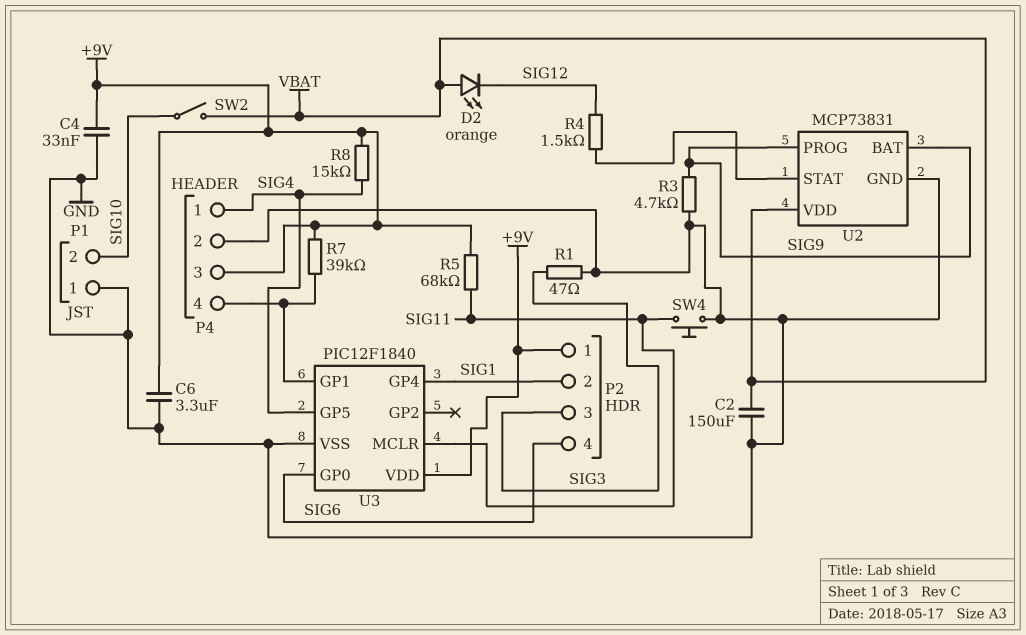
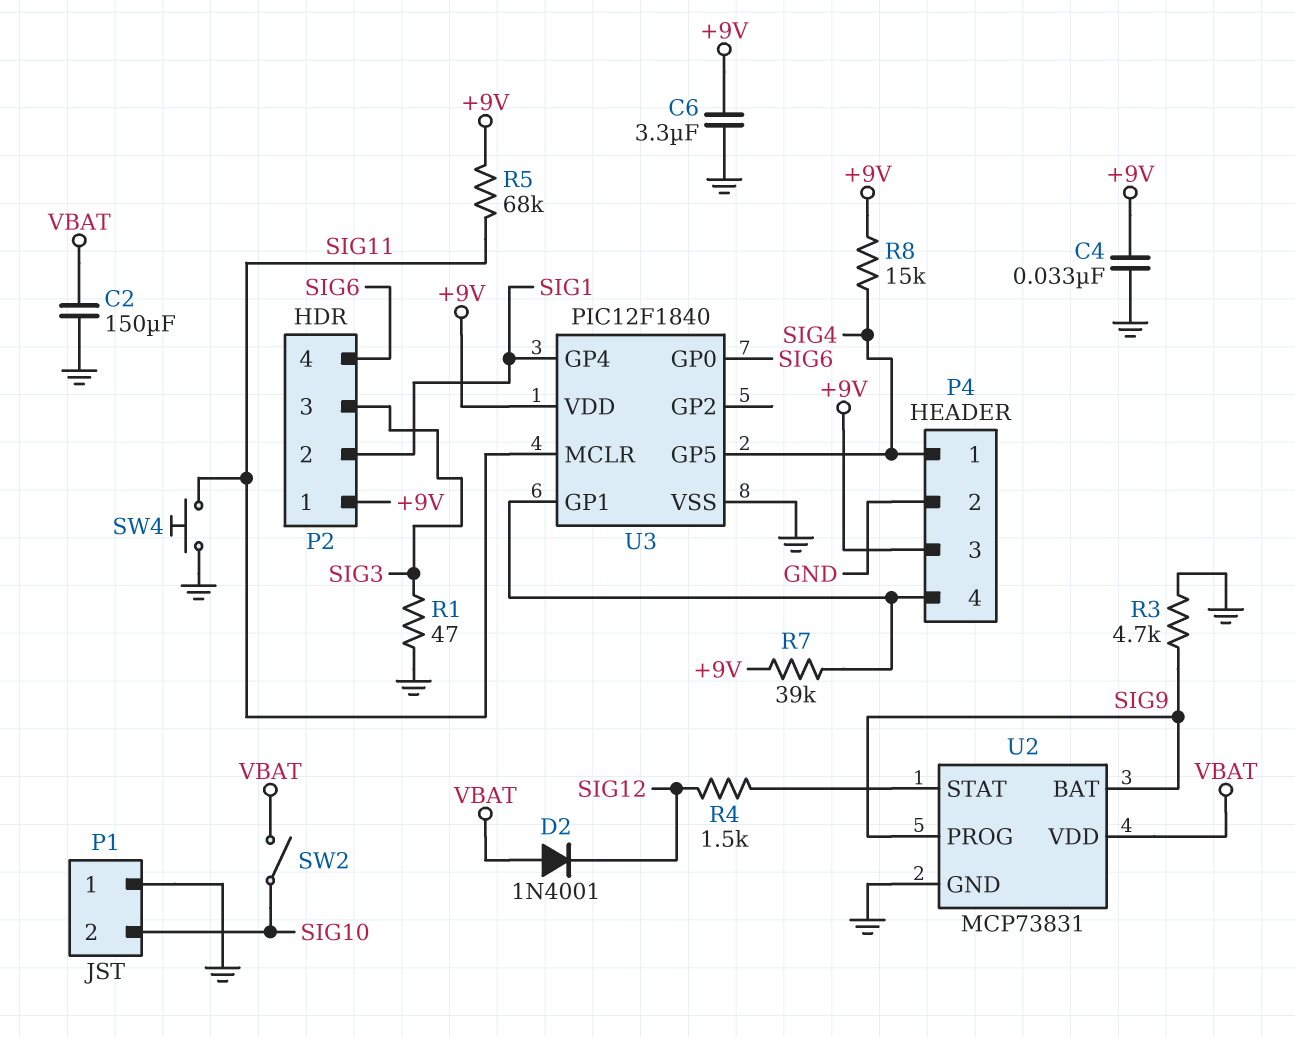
D2: LED orange (A VBAT, K SIG12) -> diode 1N4001 (A VBAT, K SIG12)

